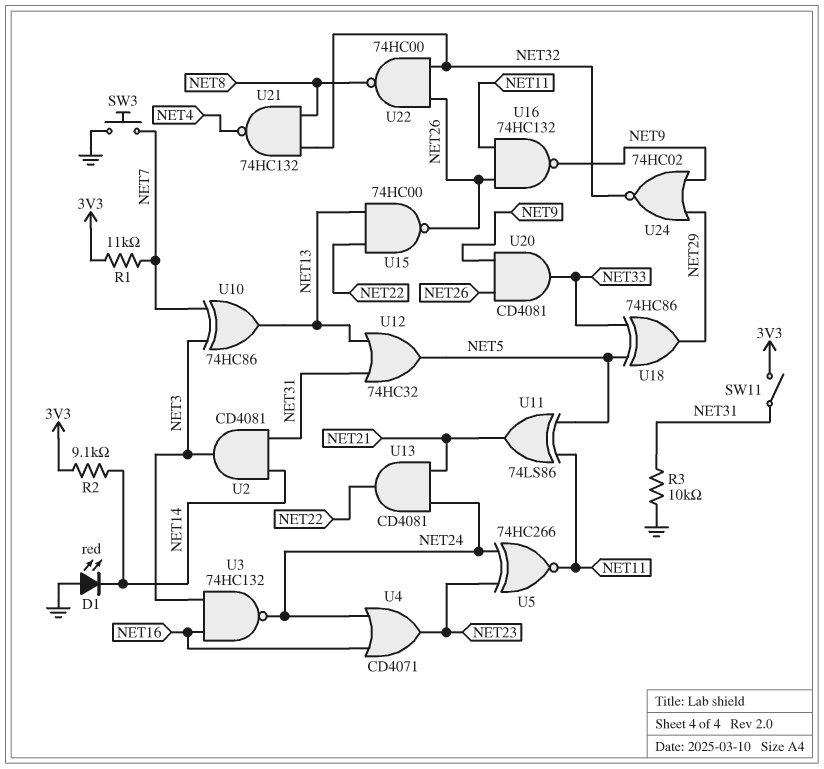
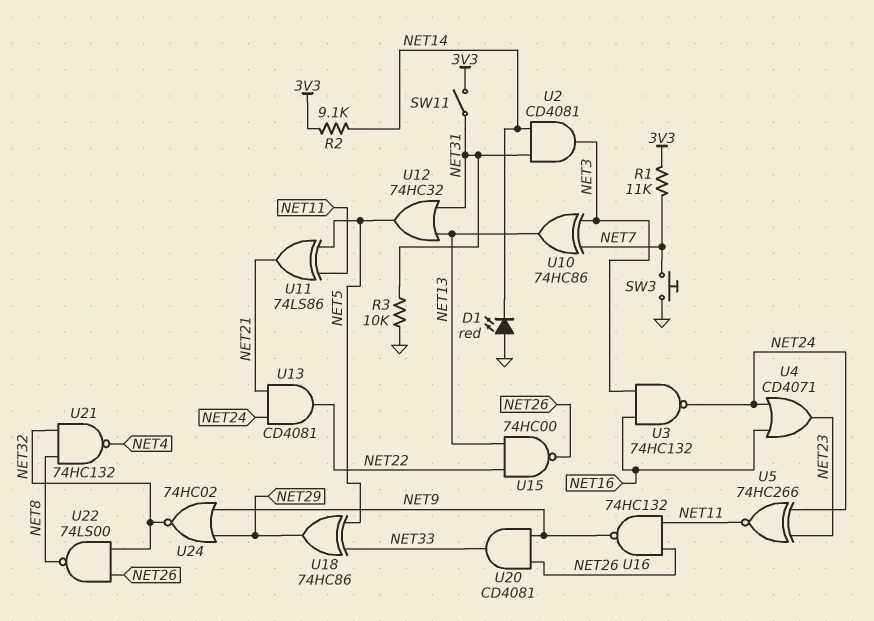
U22: NAND 74HC00 (in NET26, in NET32, out NET8) -> NAND 74LS00 (in NET26, in NET32, out NET8)

